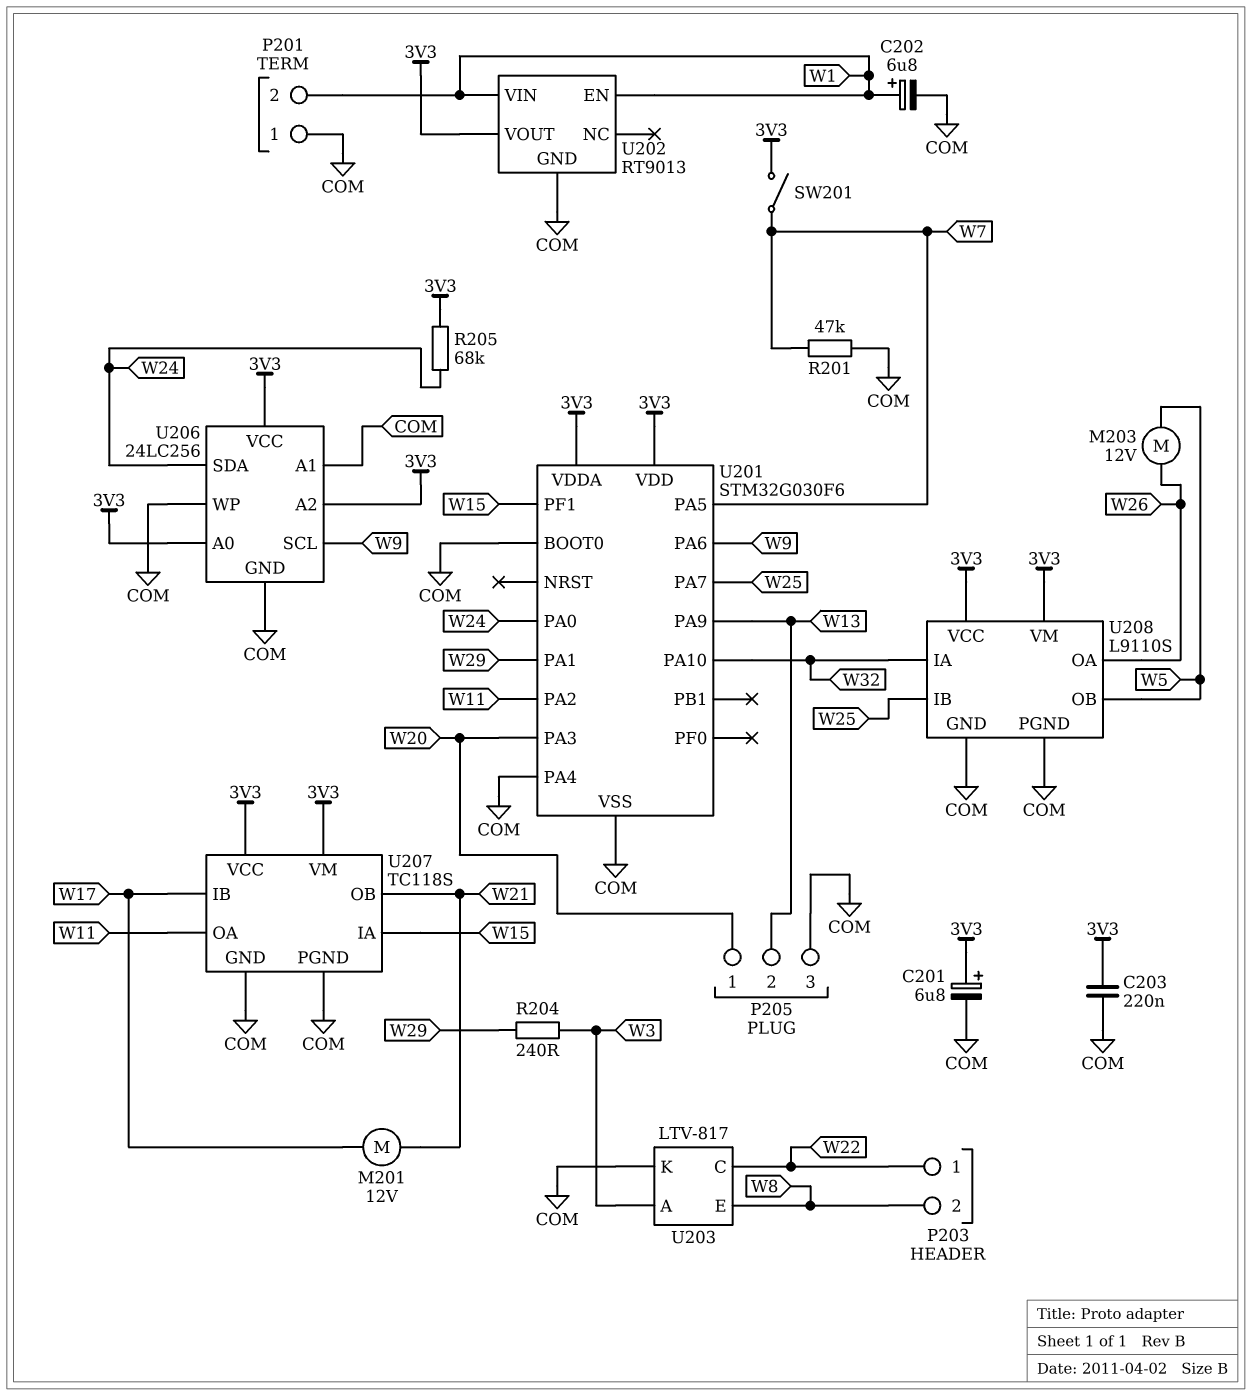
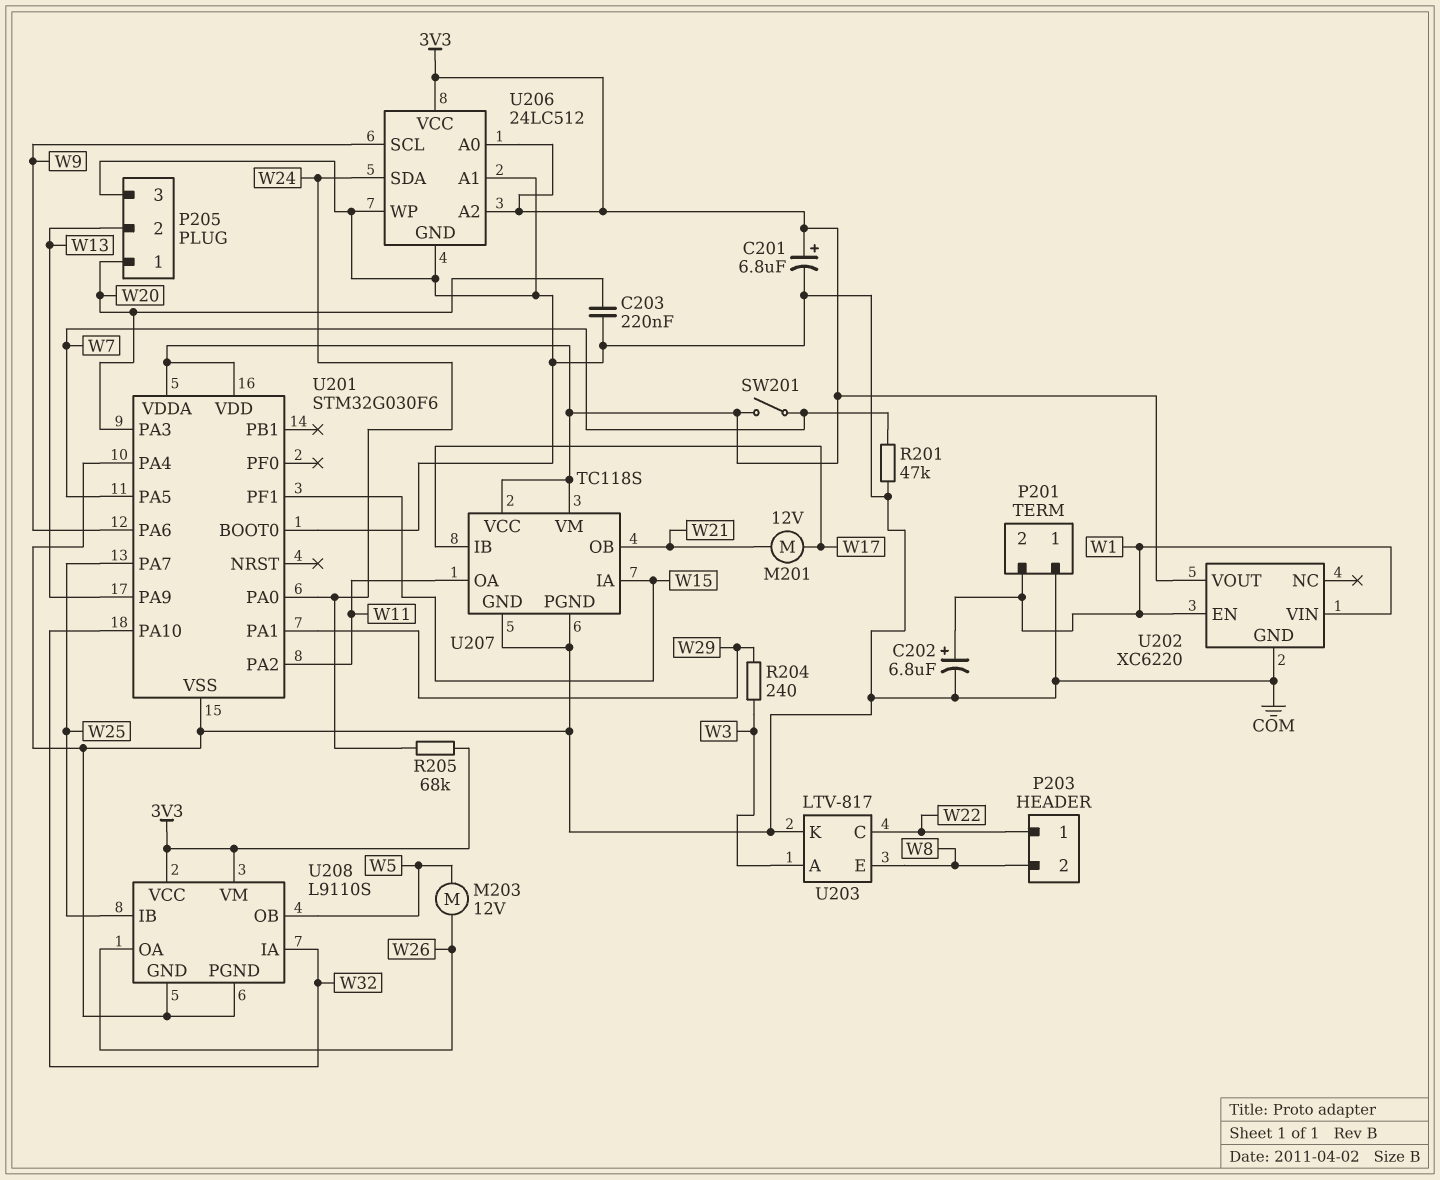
C203: 220nF (3V3, COM) -> 220nF (COM, W20)
U202: RT9013 -> XC6220
U206: 24LC256 -> 24LC512

